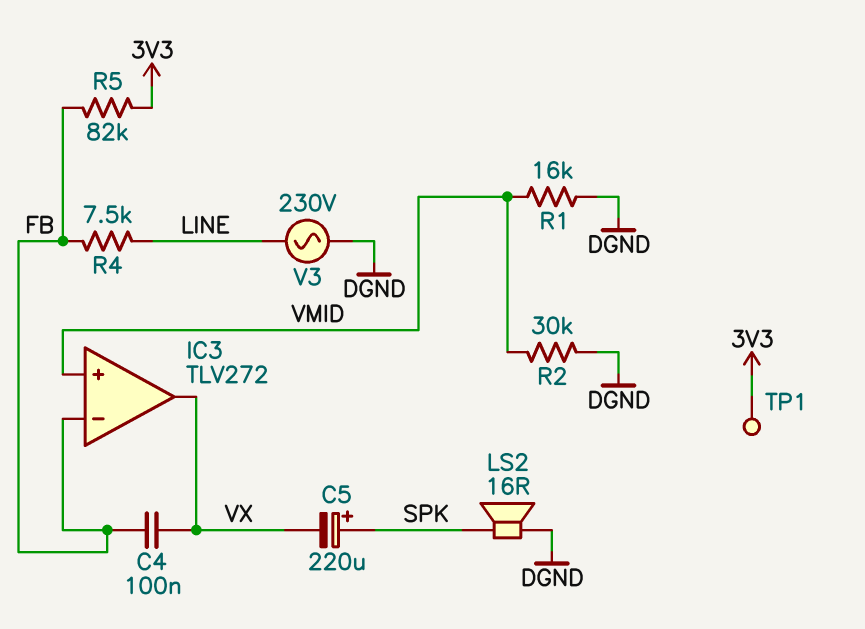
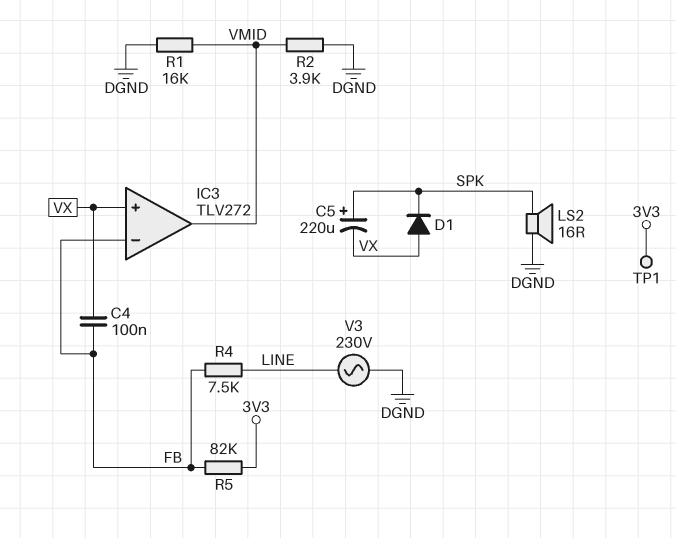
D1: none -> diode (A VX, K SPK)
IC3 pin in+: VMID -> VX
IC3 pin out: VX -> VMID
R2: 30k (DGND, VMID) -> 3.9k (DGND, VMID)

